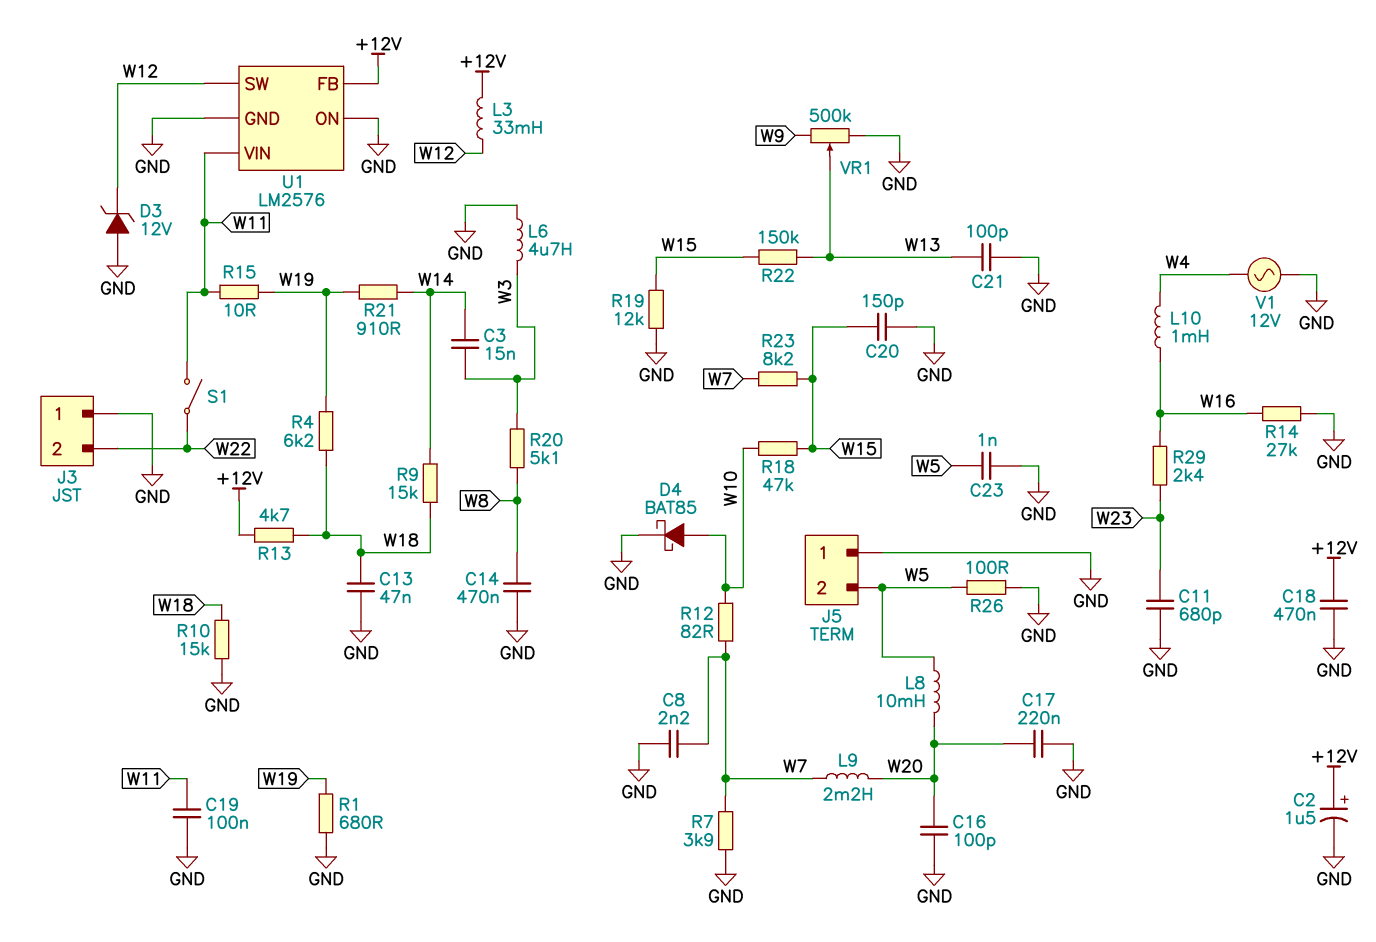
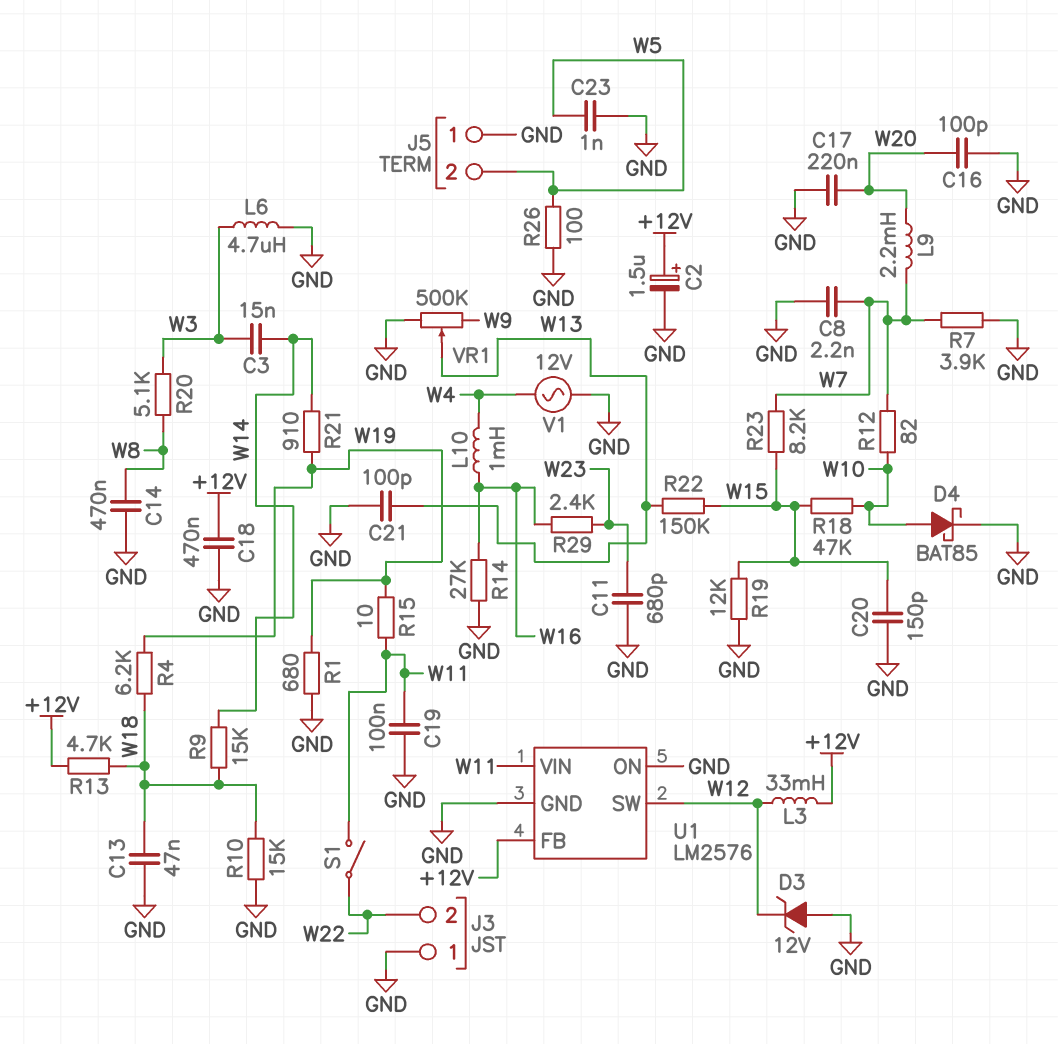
L8: 10mH (W5, W20) -> none

